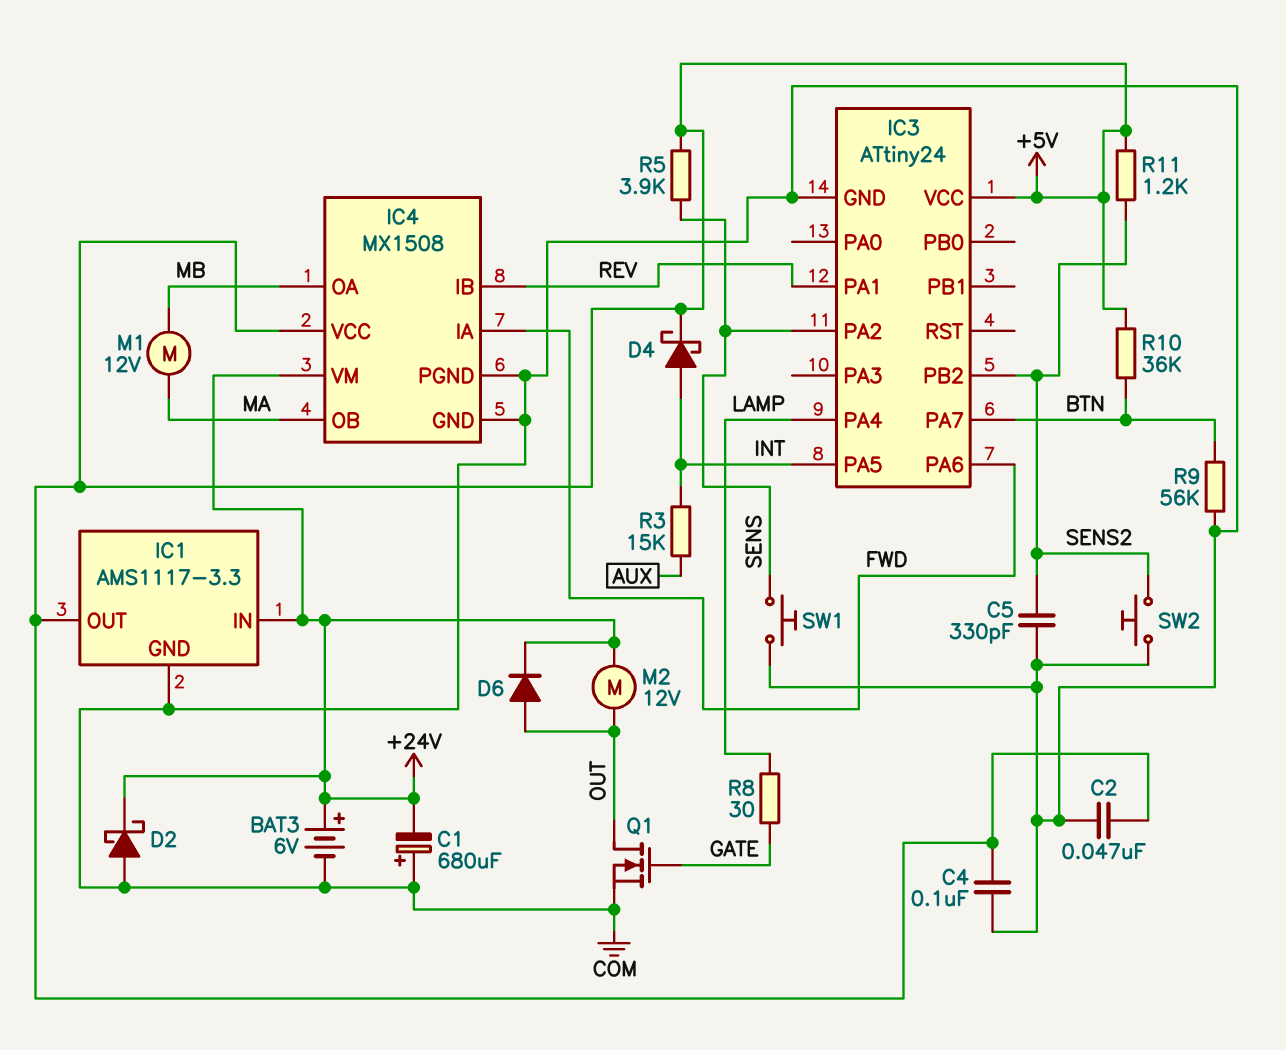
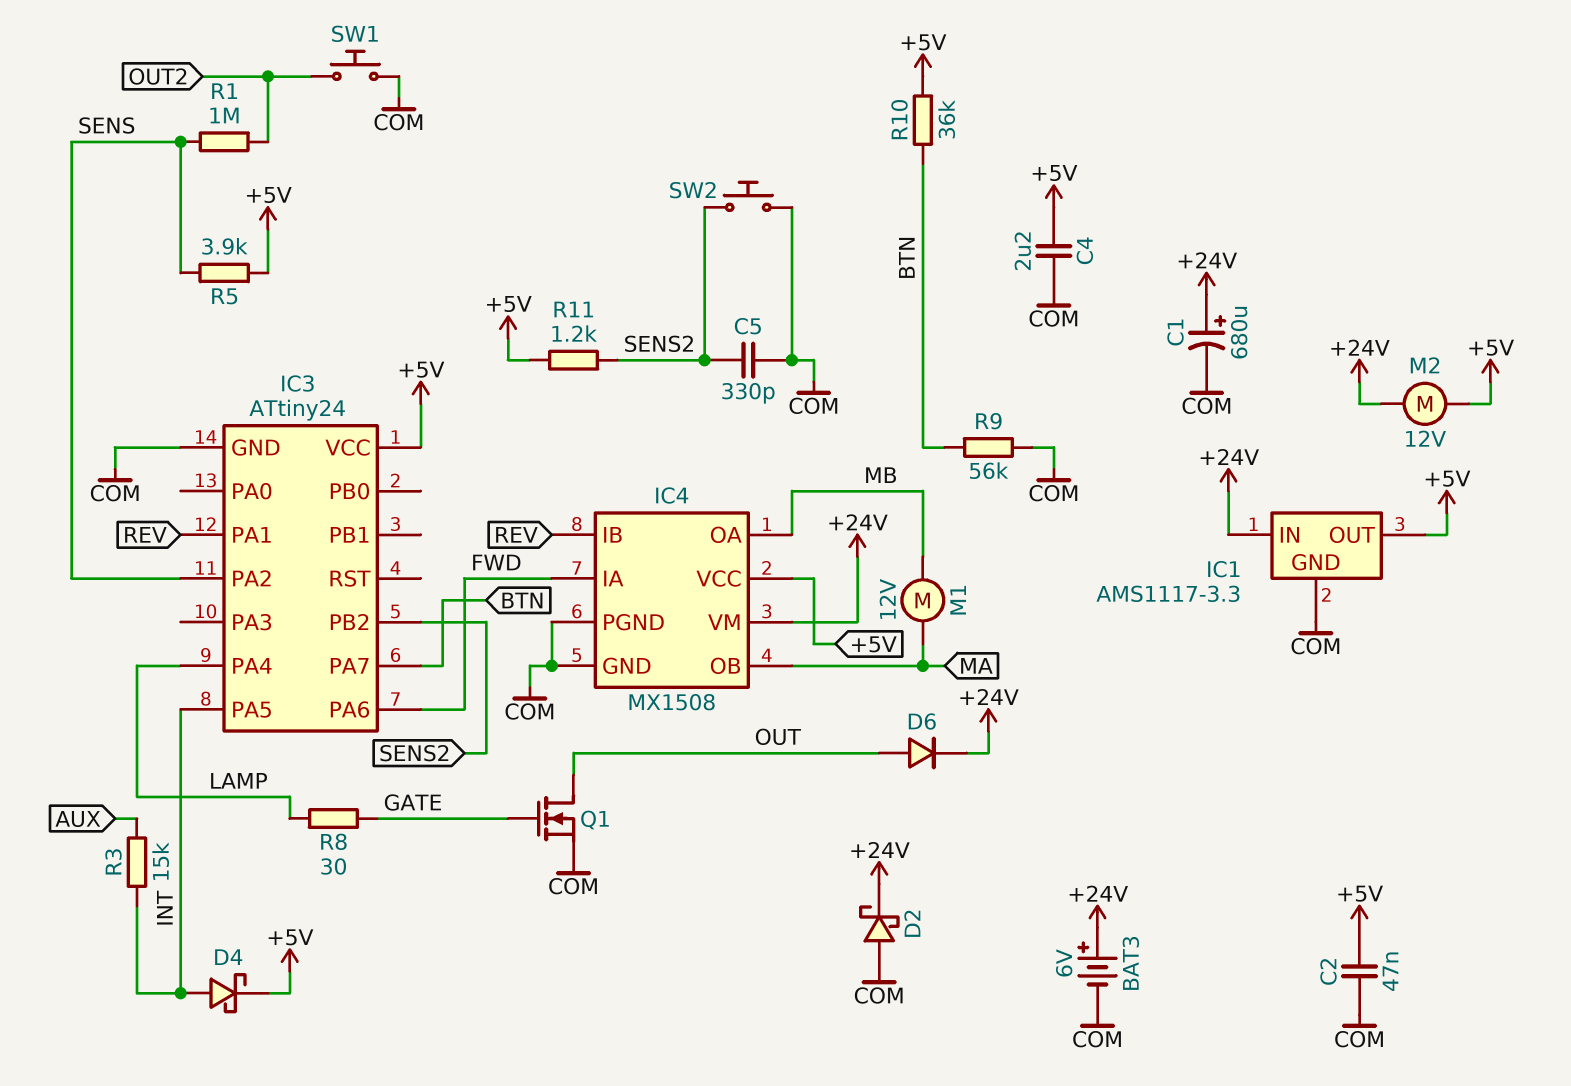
C1: 680uF (plus COM, minus +24V) -> 680uF (plus +24V, minus COM)
C4: 100nF (+5V, COM) -> 2.2uF (+5V, COM)
M2: motor 12V (+24V, OUT) -> motor 12V (+5V, +24V)
R1: none -> 1M (OUT2, SENS)
SW1: button (COM, SENS) -> button (COM, OUT2)

